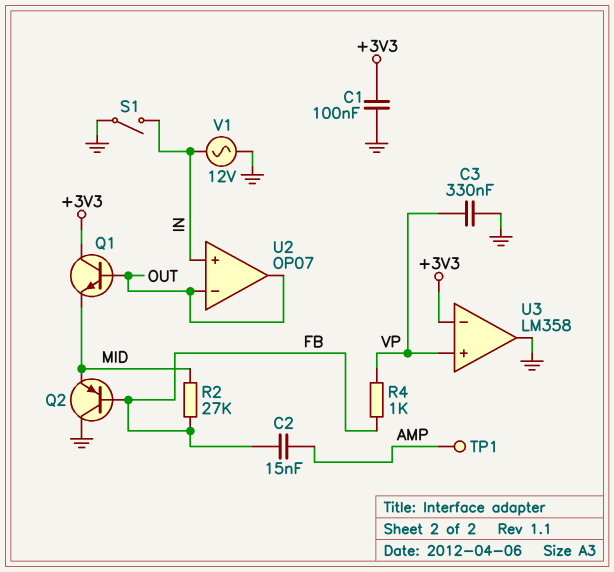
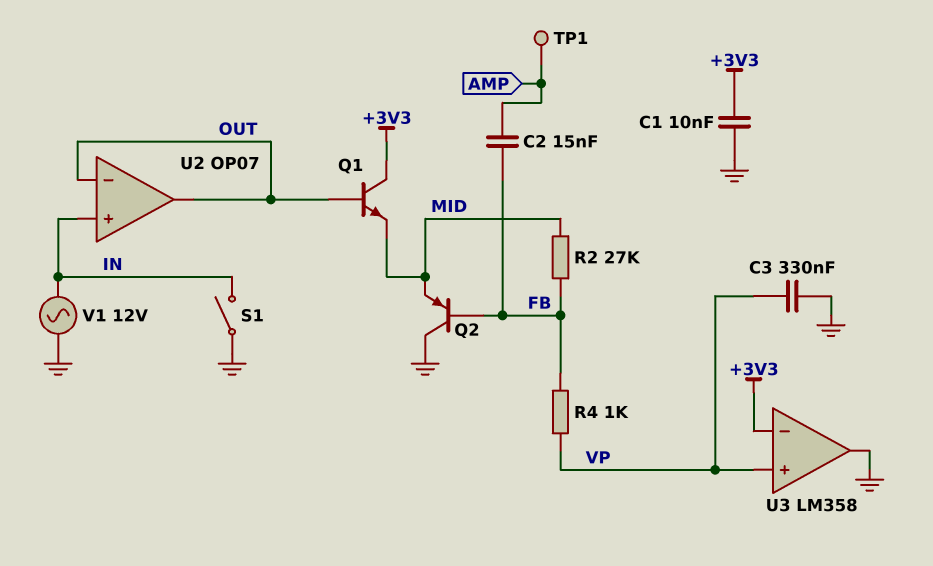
C1: 100nF (+3V3, GND) -> 10nF (+3V3, GND)

